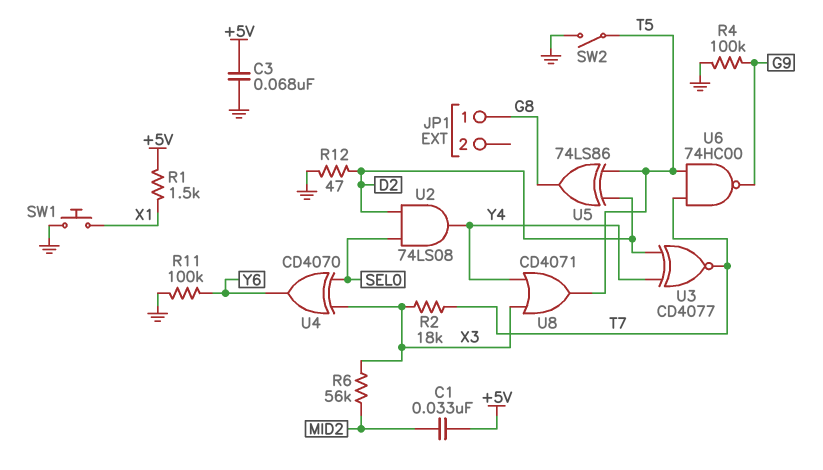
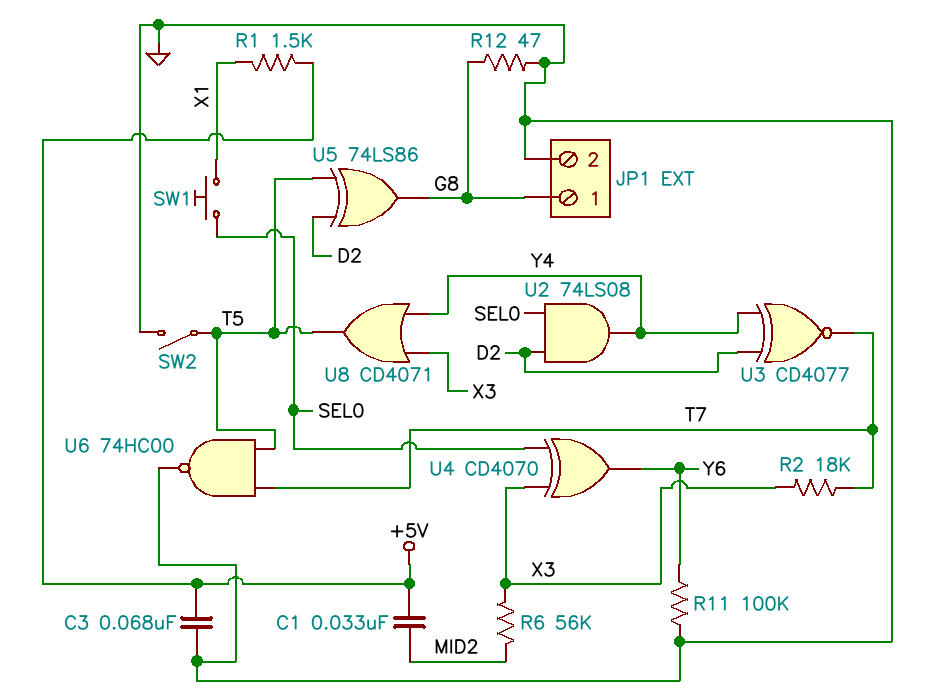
JP1 pin 2: none -> GND
R4: 100k (G9, GND) -> none
R12: 47 (D2, GND) -> 47 (G8, GND)
SW1: button (GND, X1) -> button (SEL0, X1)
U6: NAND 74HC00 (in T5, in T7, out G9) -> NAND 74HC00 (in T5, in T7, out GND)

